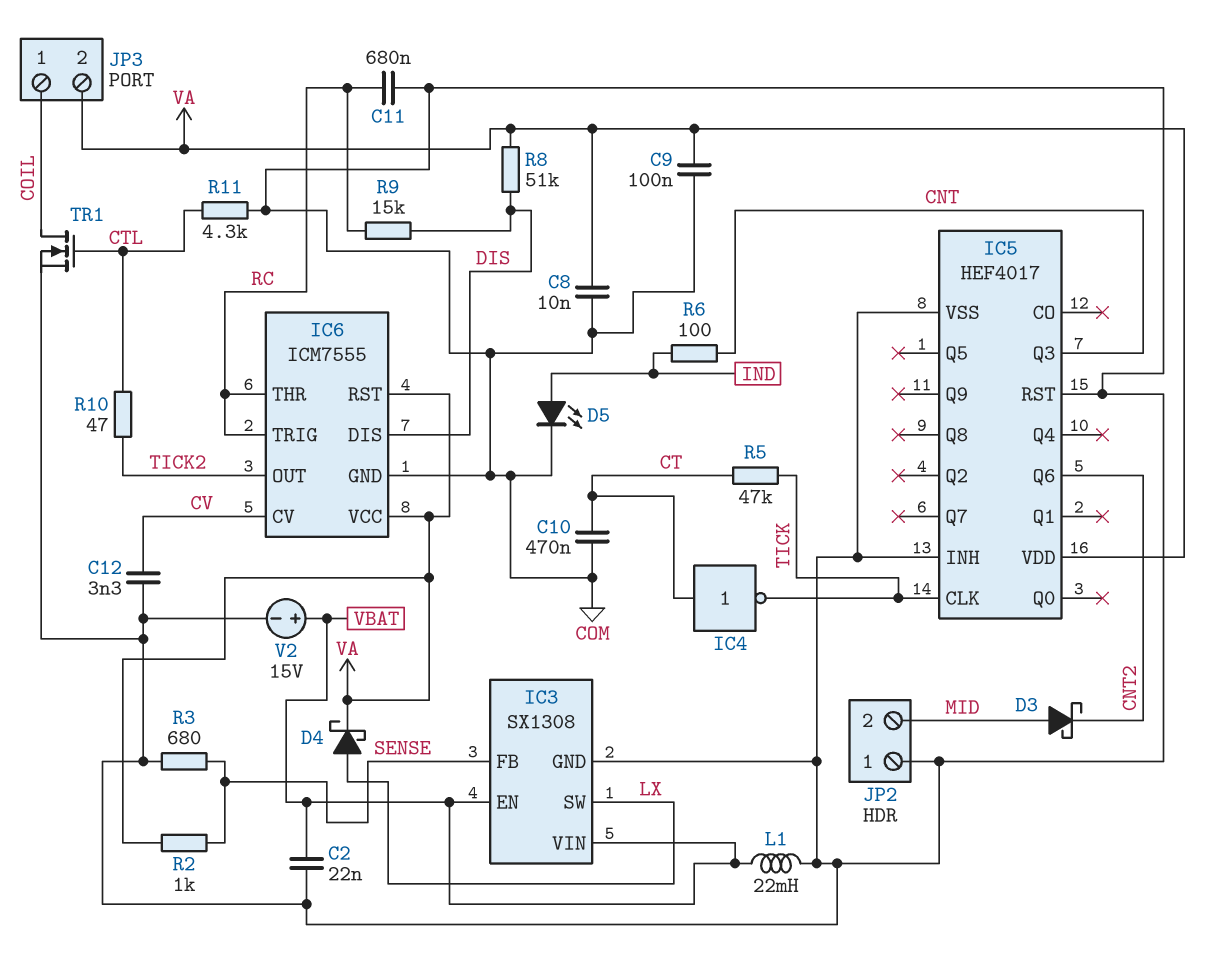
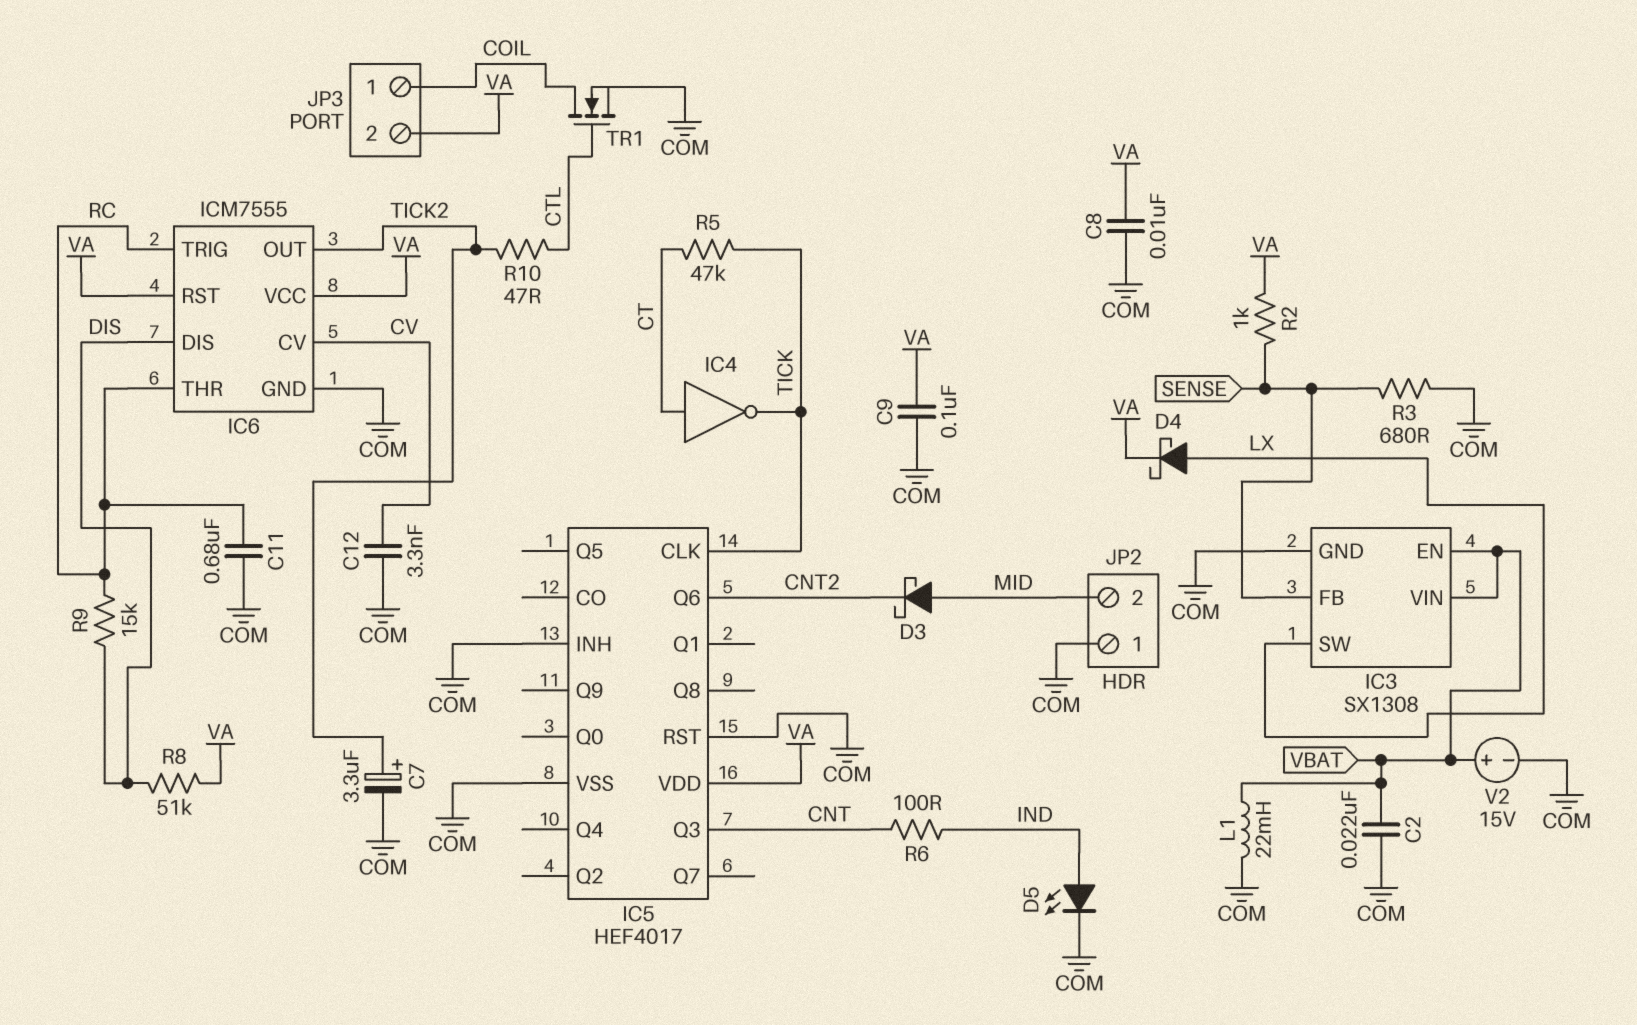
C7: none -> 3.3uF (plus TICK2, minus COM)
C10: 470nF (COM, CT) -> none
R11: 4.3k (COM, CTL) -> none

